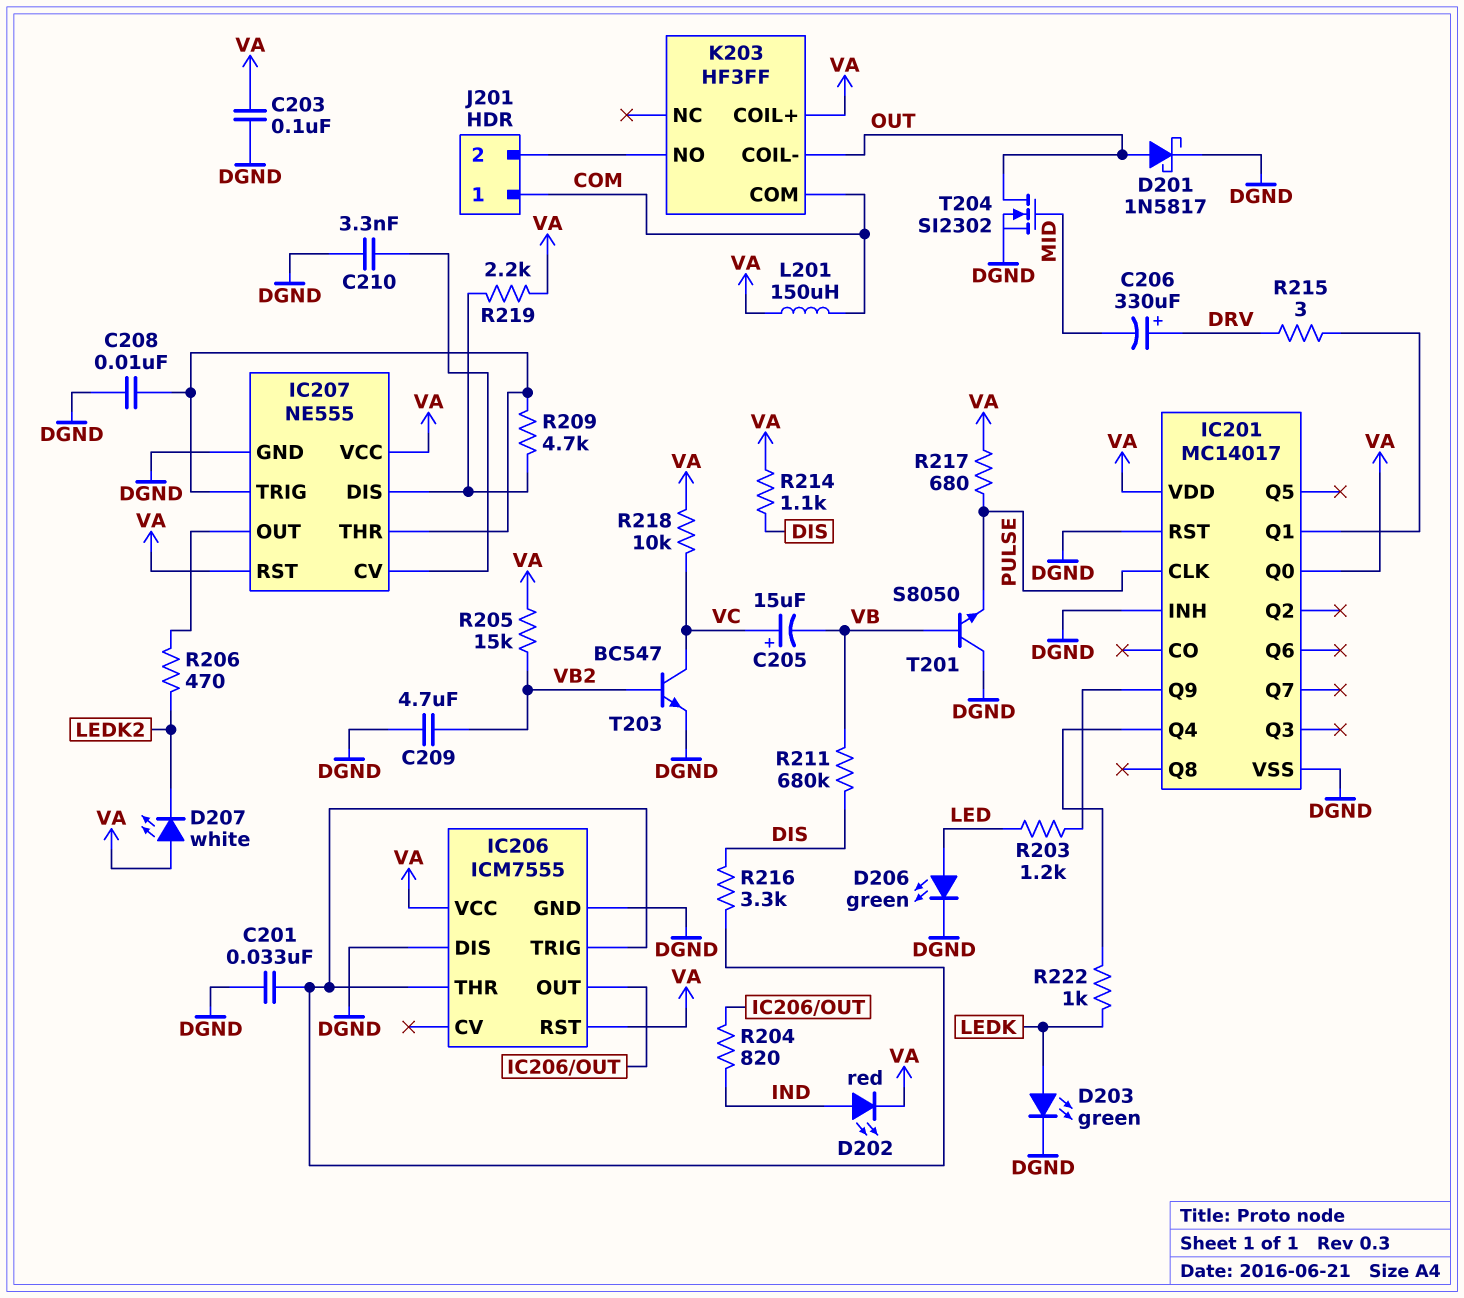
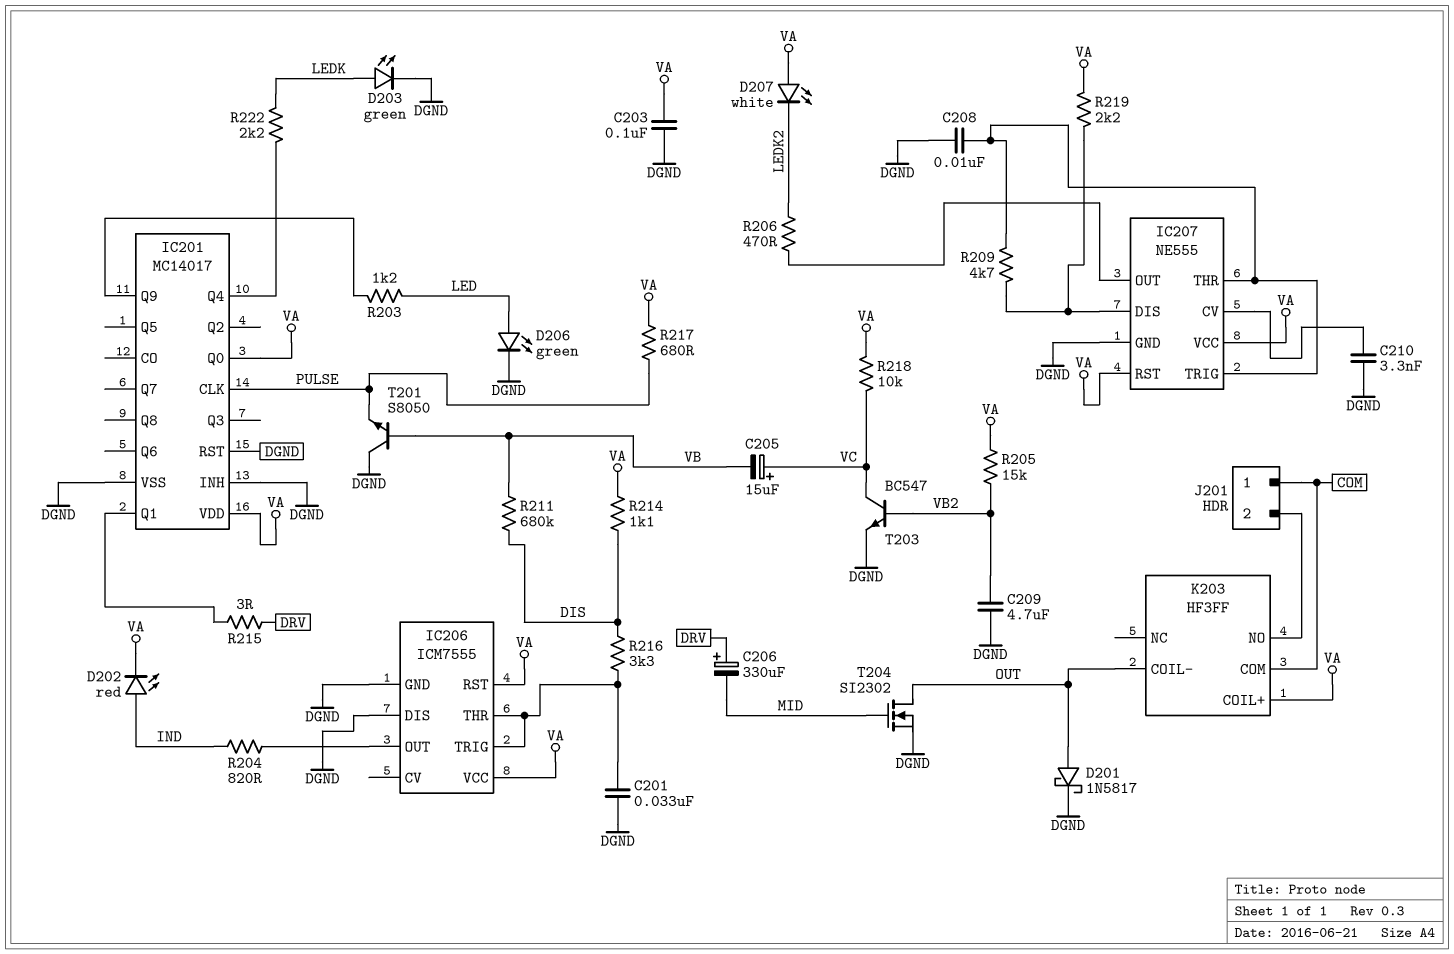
L201: 150uH (COM, VA) -> none
R222: 1k (IC201/Q4, LEDK) -> 2.2k (IC201/Q4, LEDK)

